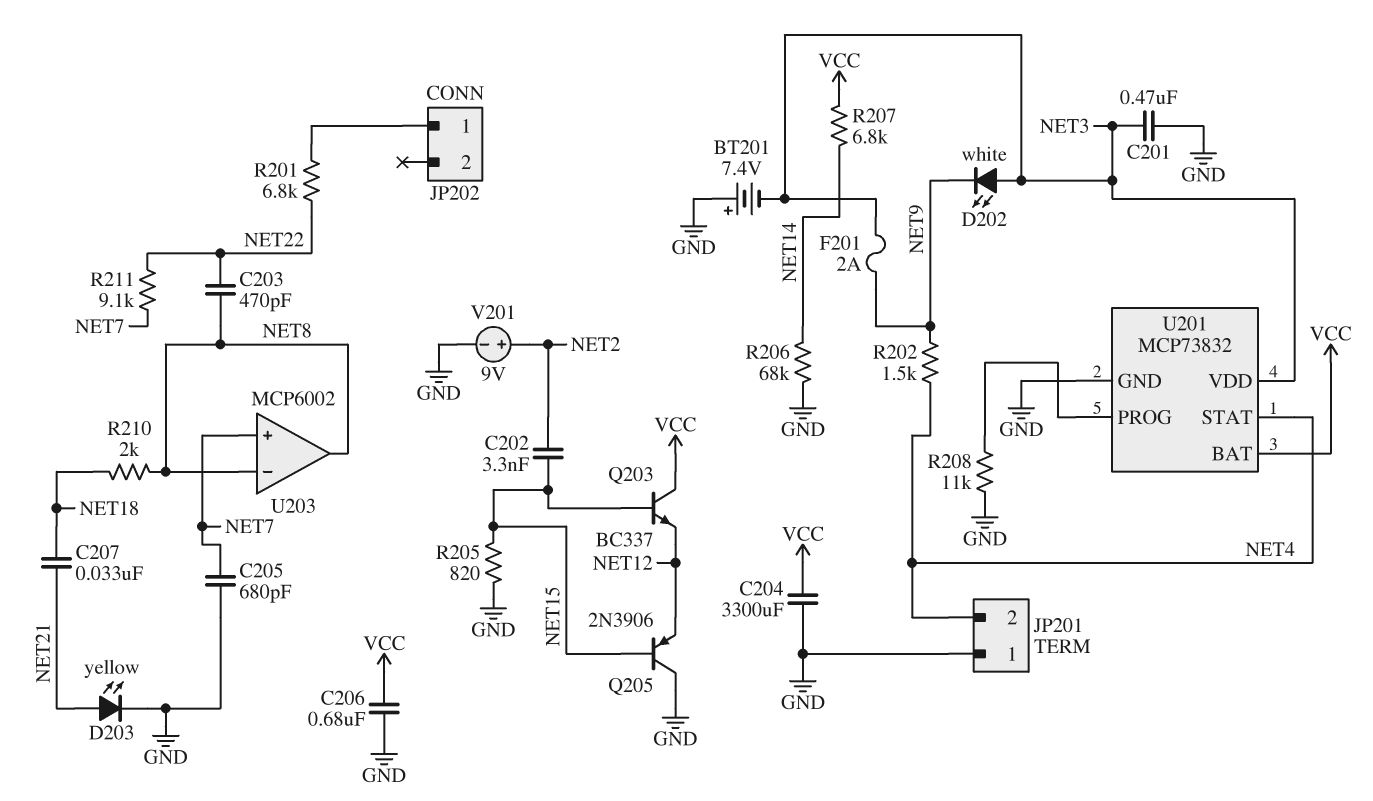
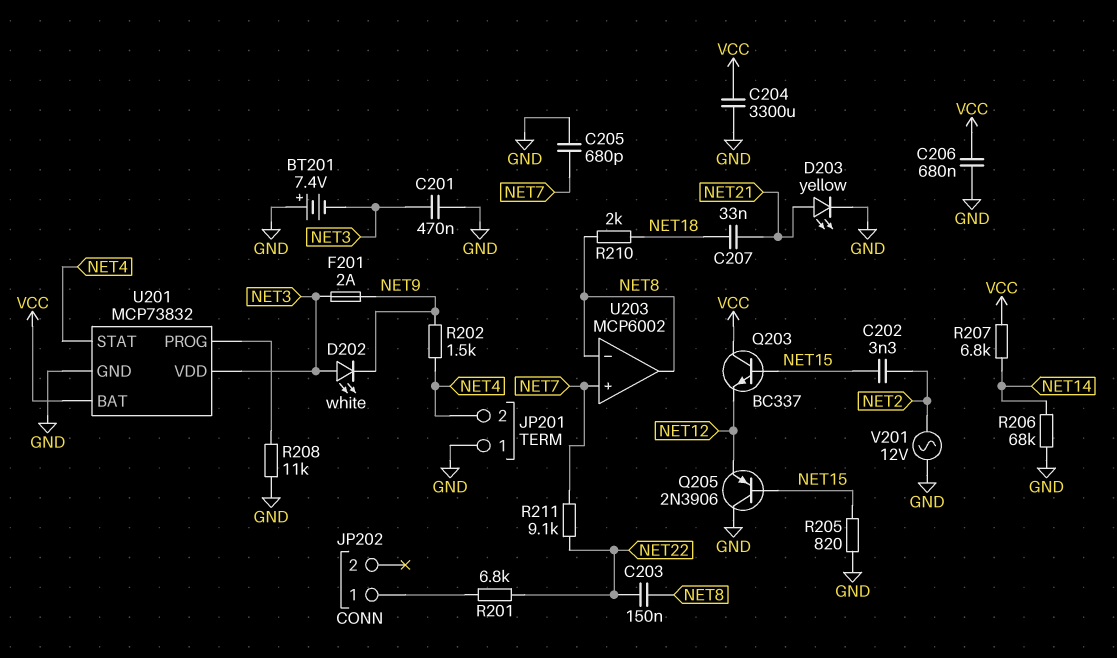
C203: 470pF (NET8, NET22) -> 150nF (NET8, NET22)
V201: 9V (plus NET2, minus GND) -> AC 12V (GND, NET2)

